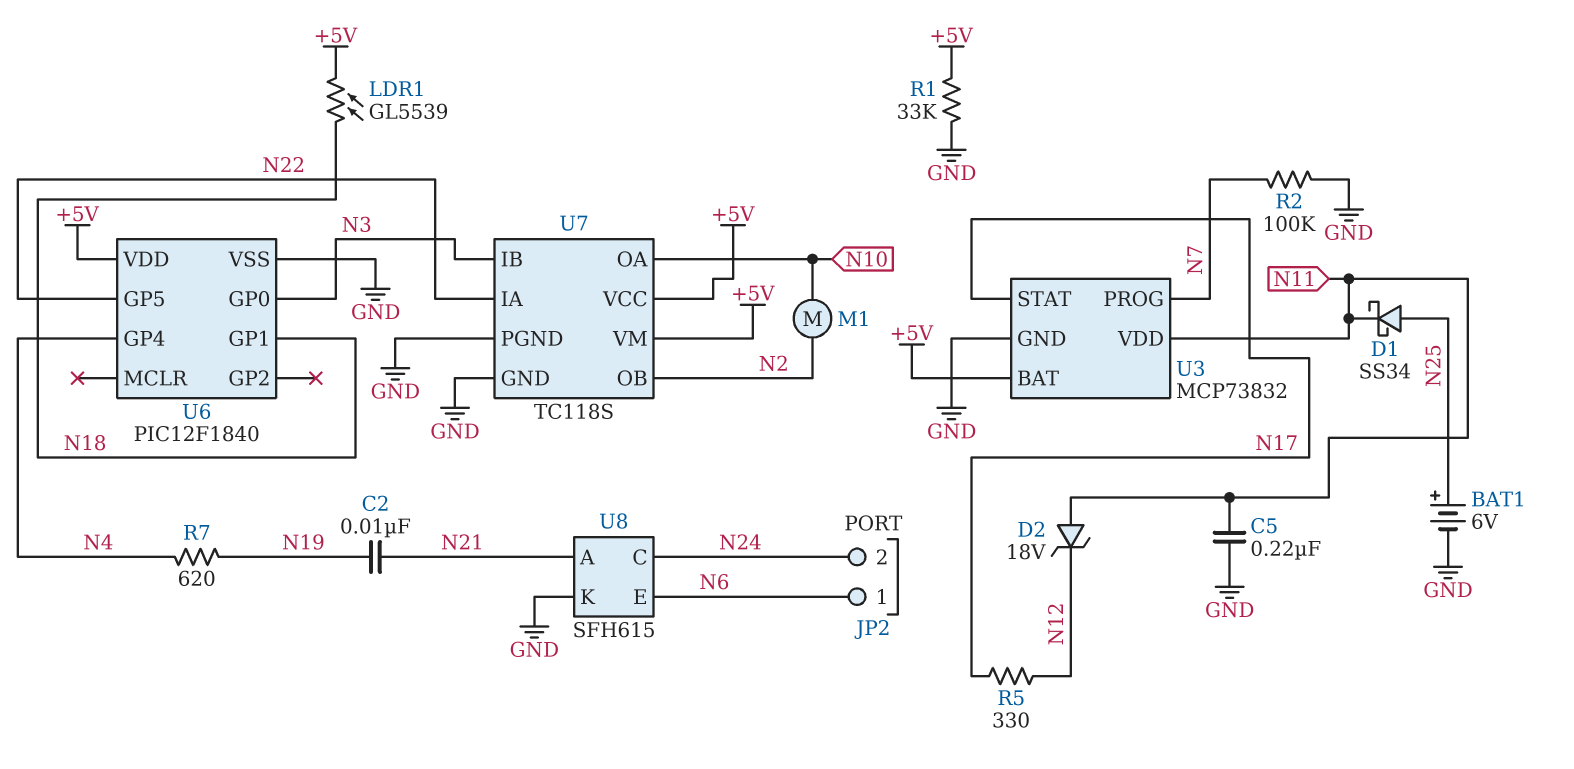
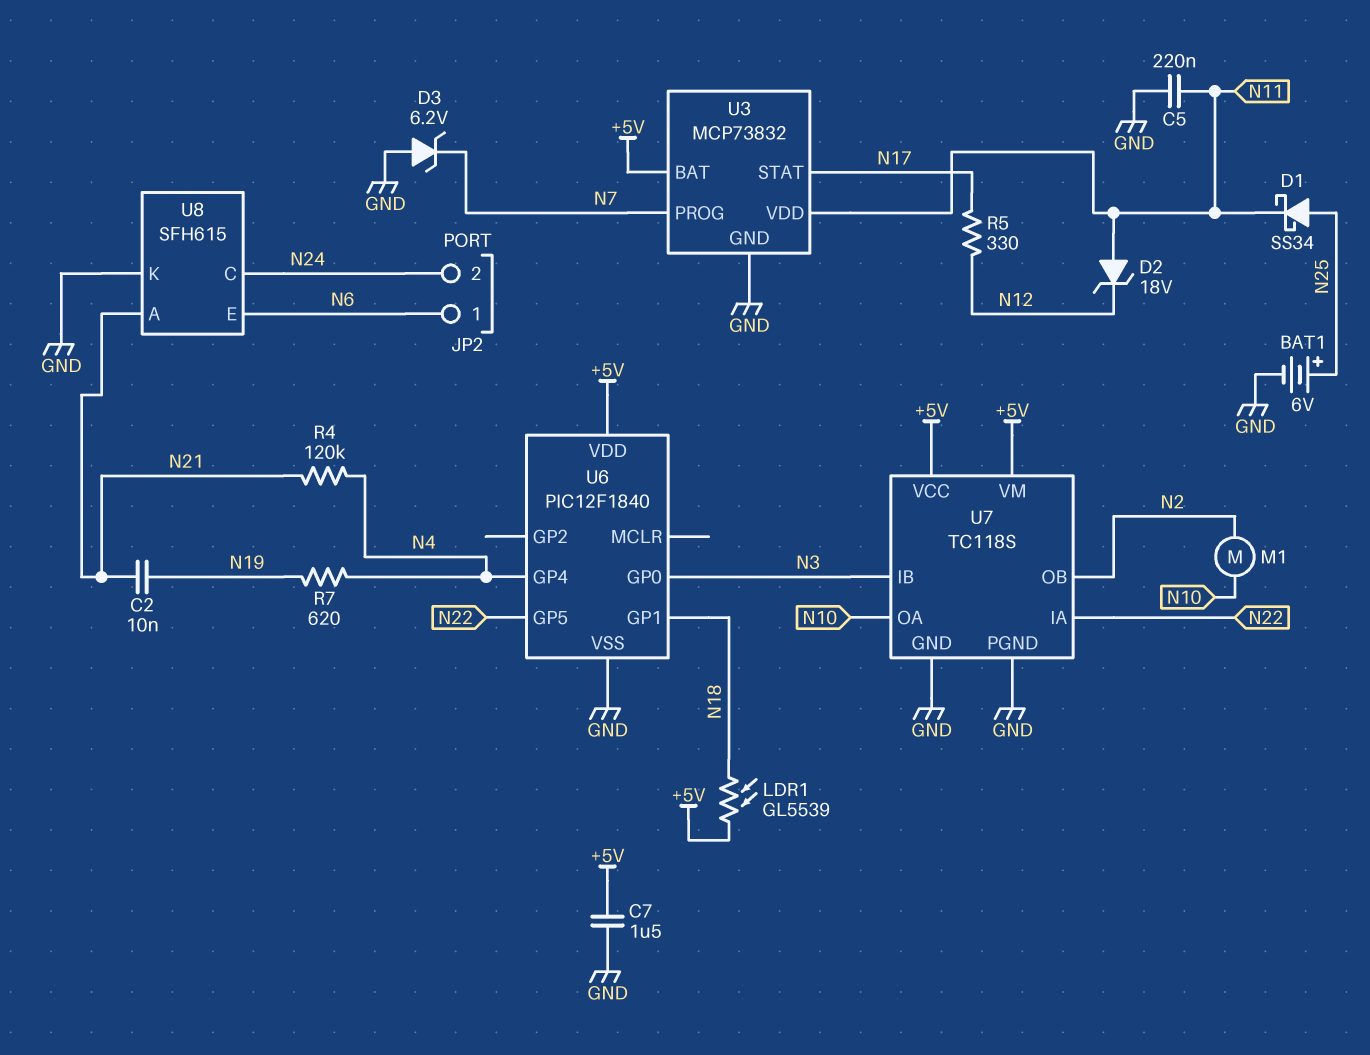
C7: none -> 1.5uF (+5V, GND)
D3: none -> zener 6.2V (A GND, K N7)
R1: 33k (+5V, GND) -> none
R2: 100k (GND, N7) -> none
R4: none -> 120k (N4, N21)

